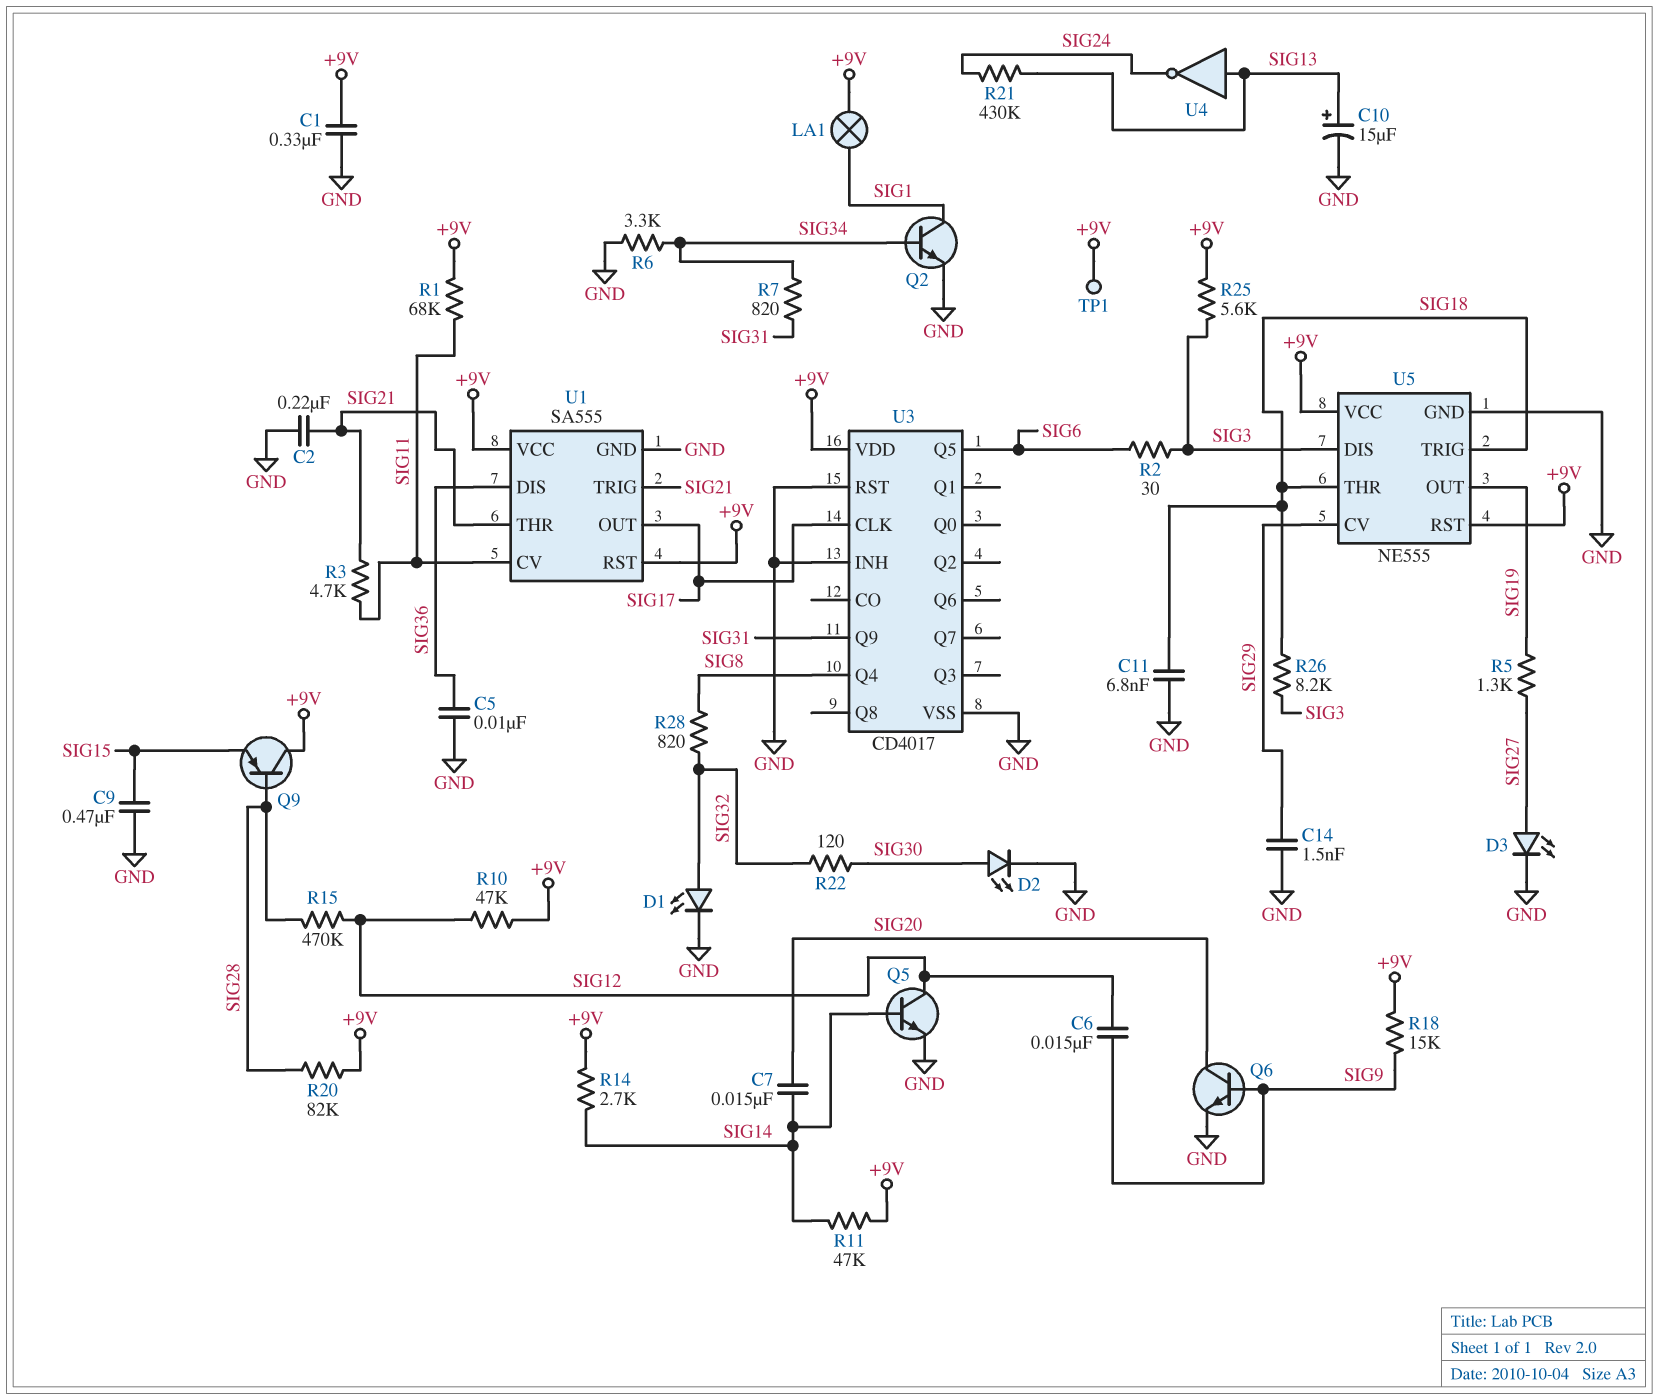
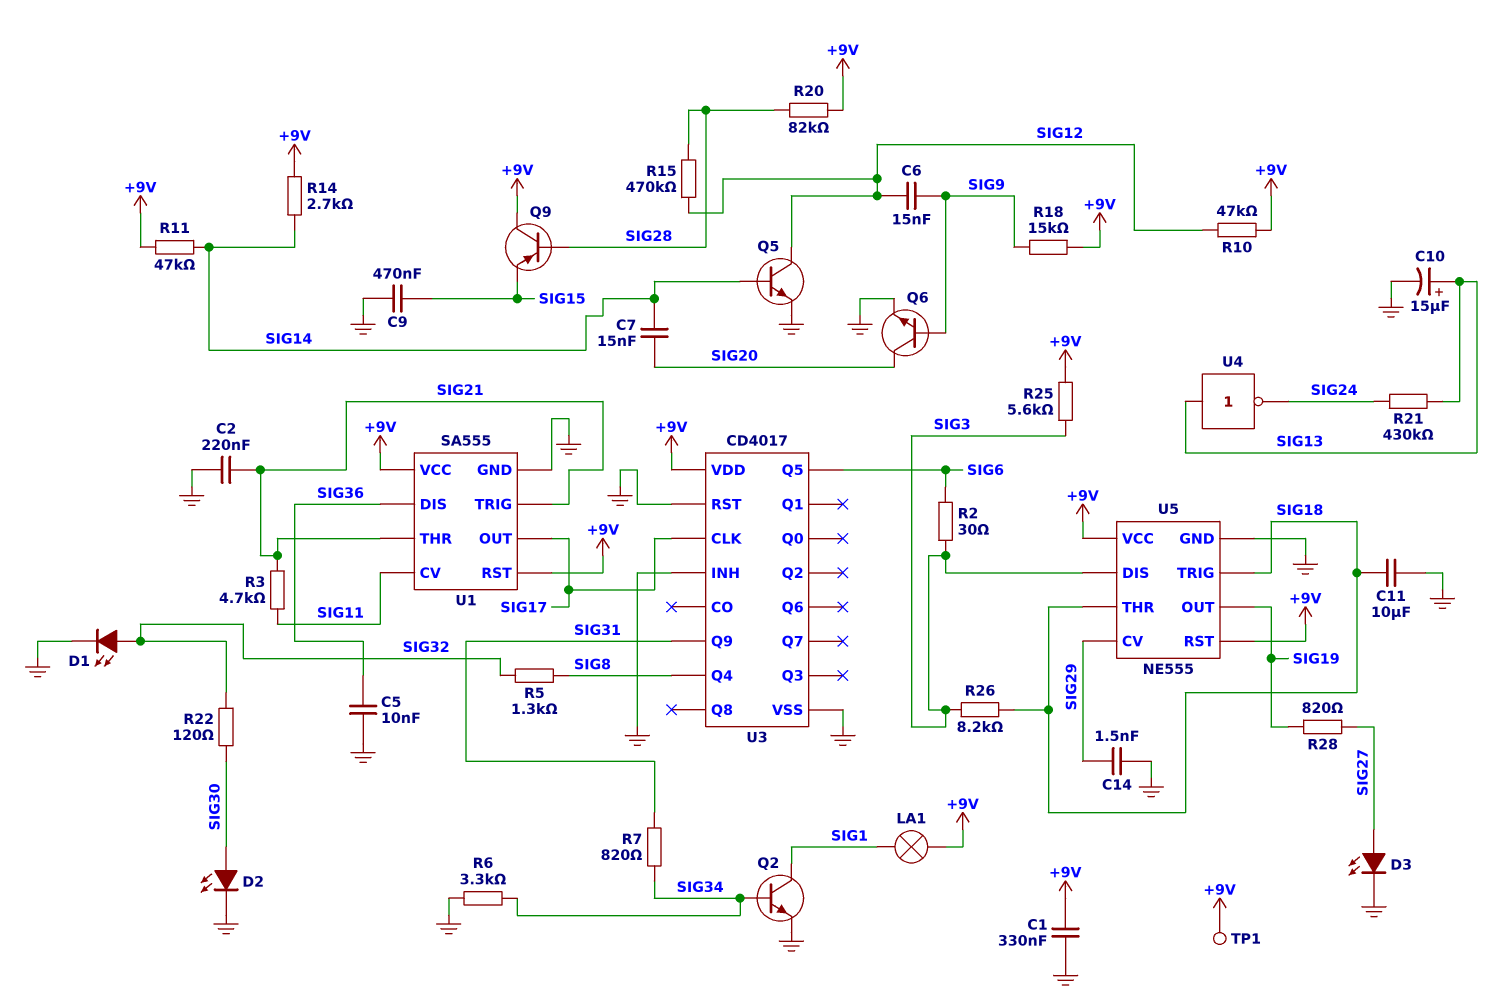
C11: 6.8nF (GND, SIG18) -> 10uF (GND, SIG18)
R1: 68k (+9V, SIG11) -> none
R5: 1.3k (SIG19, SIG27) -> 1.3k (SIG8, SIG32)
R28: 820 (SIG8, SIG32) -> 820 (SIG19, SIG27)

